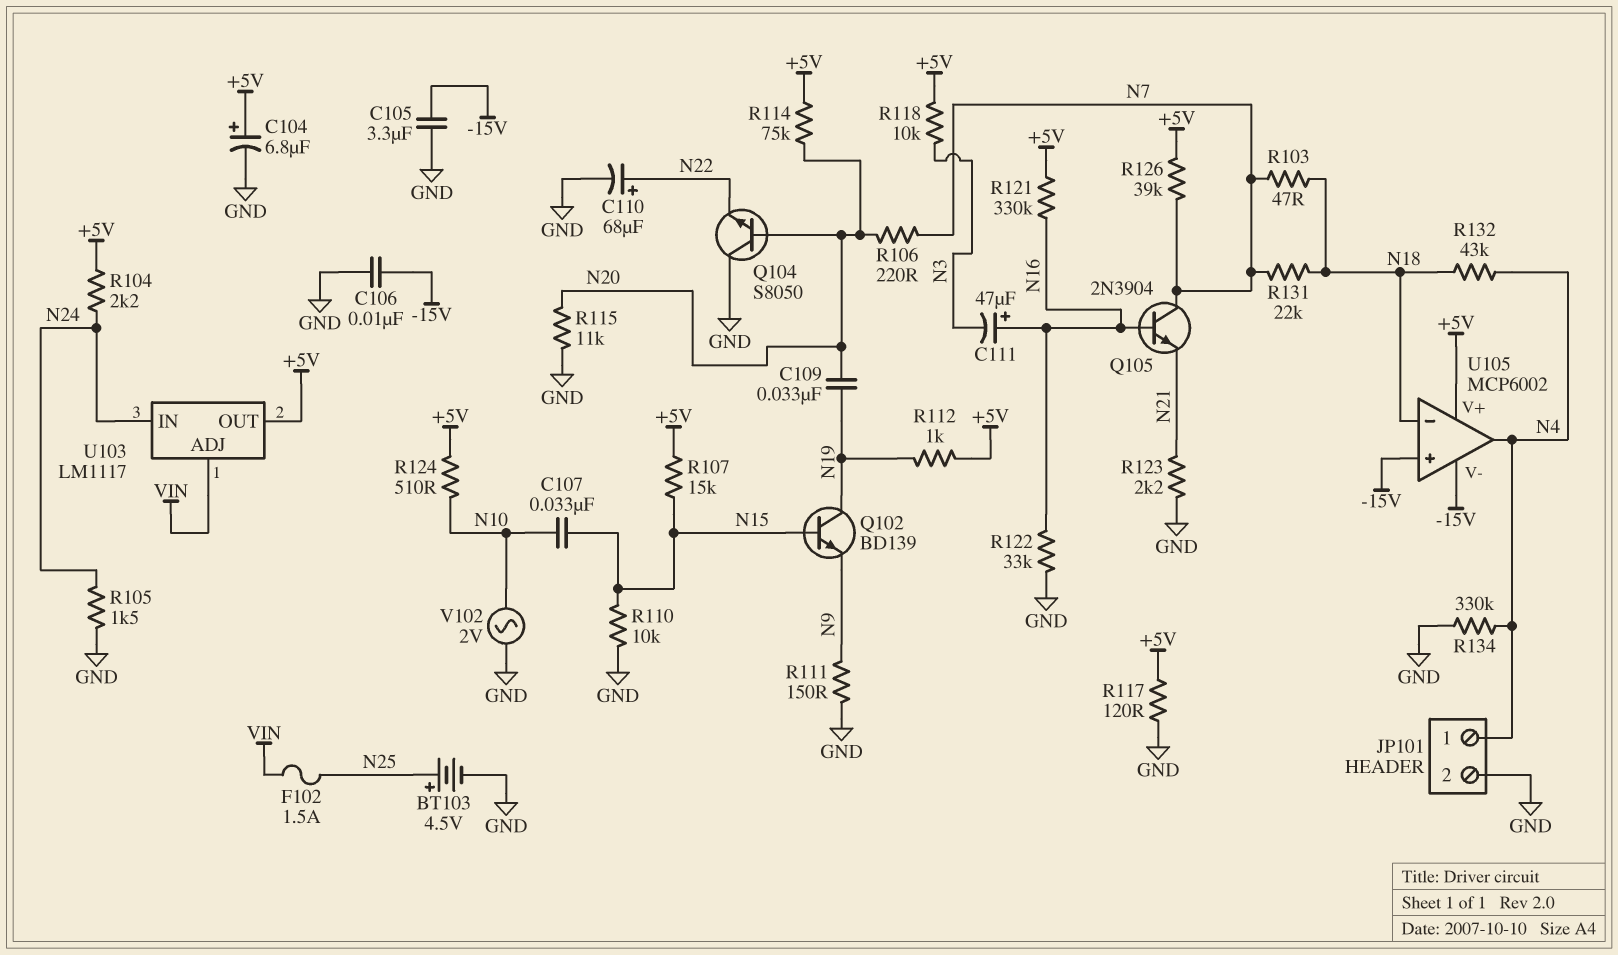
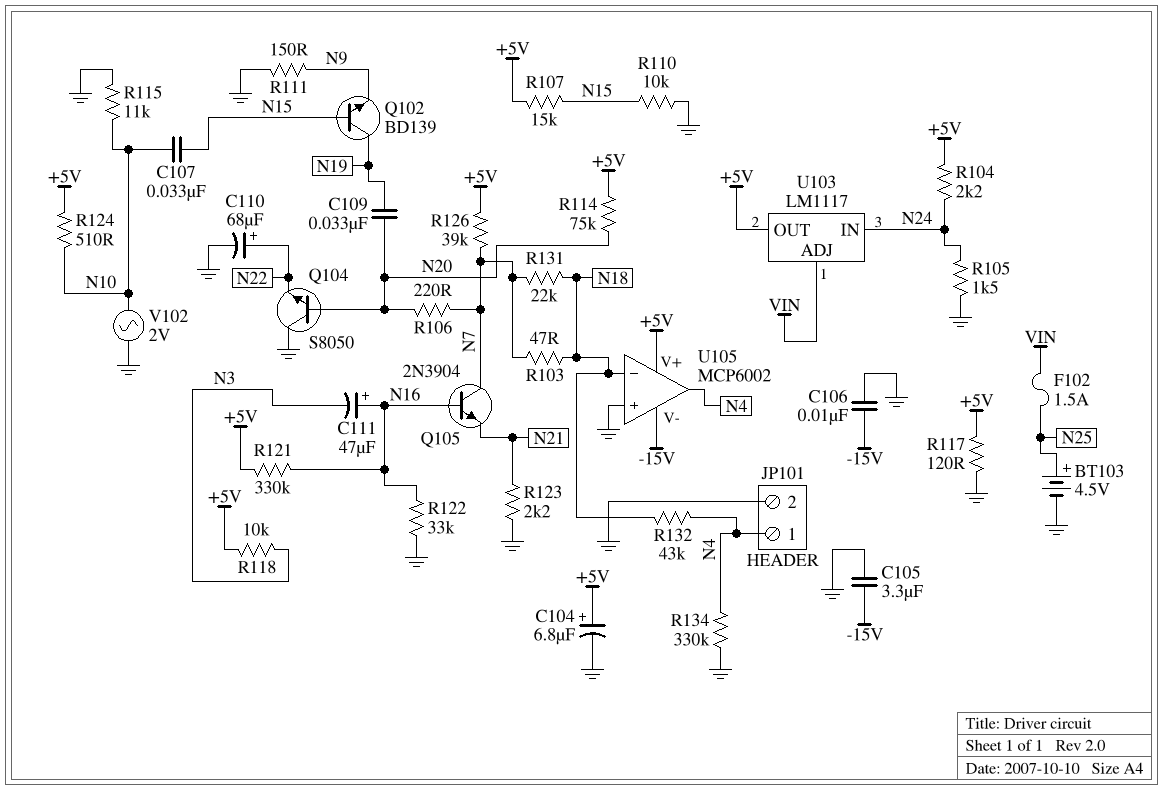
R112: 1k (+5V, N19) -> none
R115: 11k (GND, N20) -> 11k (GND, N10)
U105 pin in+: -15V -> GND

